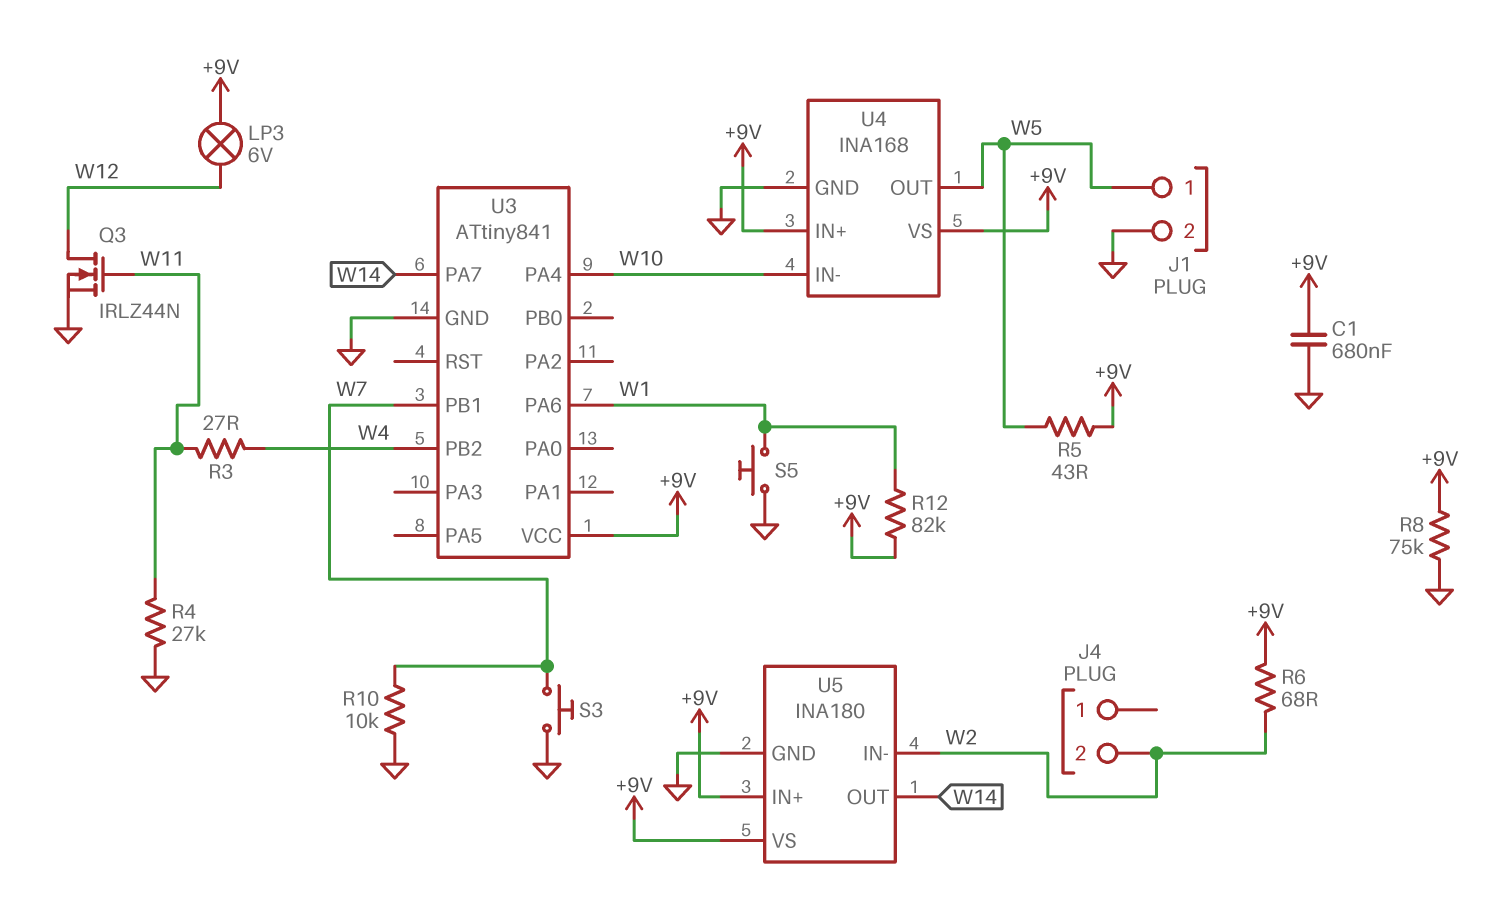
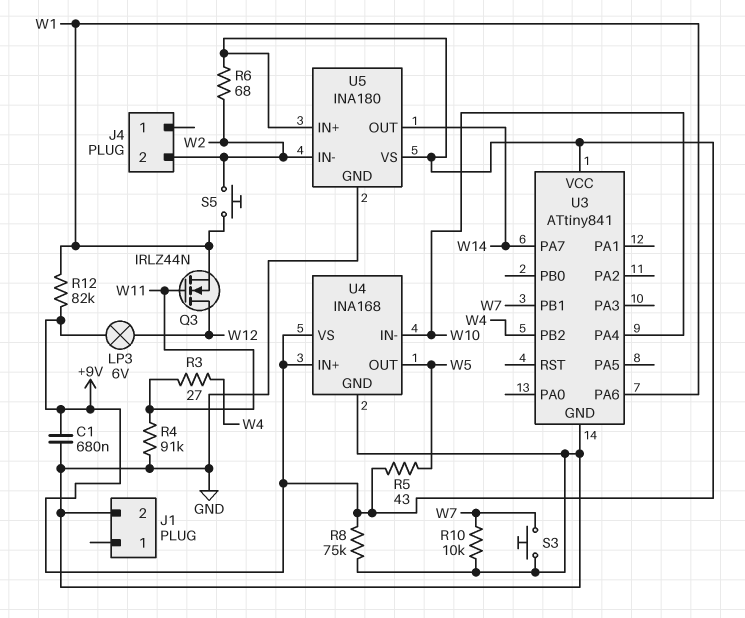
J1 pin 1: W5 -> none
Q3: NMOS IRLZ44N (G W11, D W12, S GND) -> NMOS IRLZ44N (G W11, D W12, S W1)
R4: 27k (GND, W11) -> 91k (GND, W11)
S5: button (GND, W1) -> button (W1, W2)

